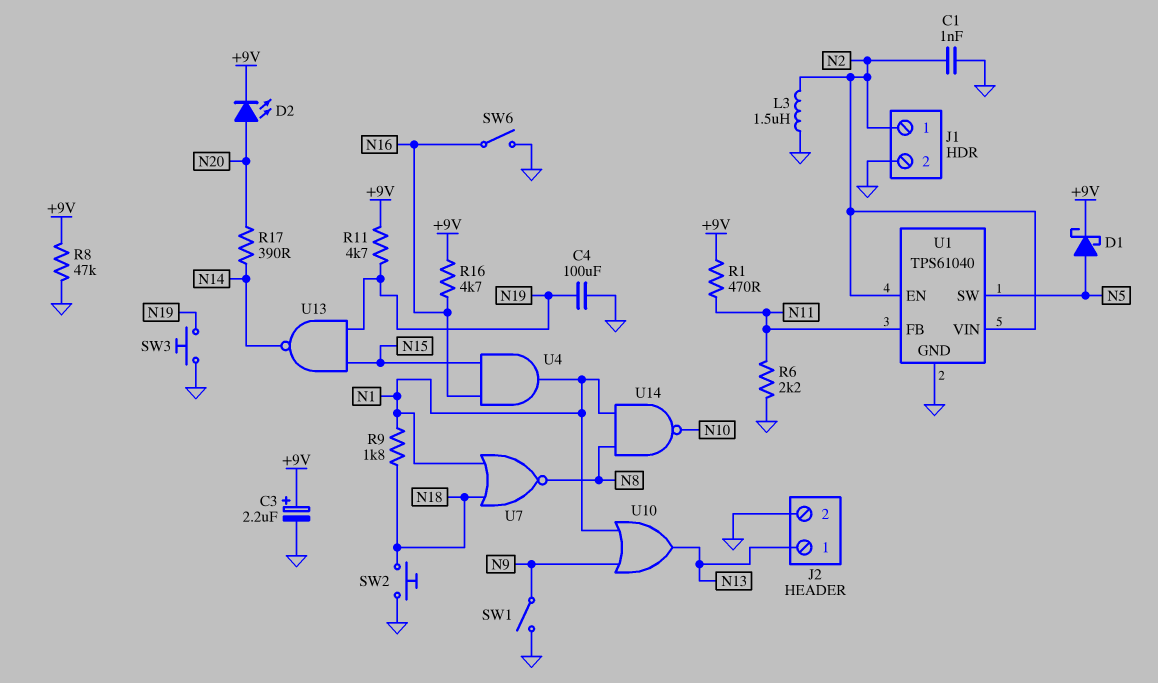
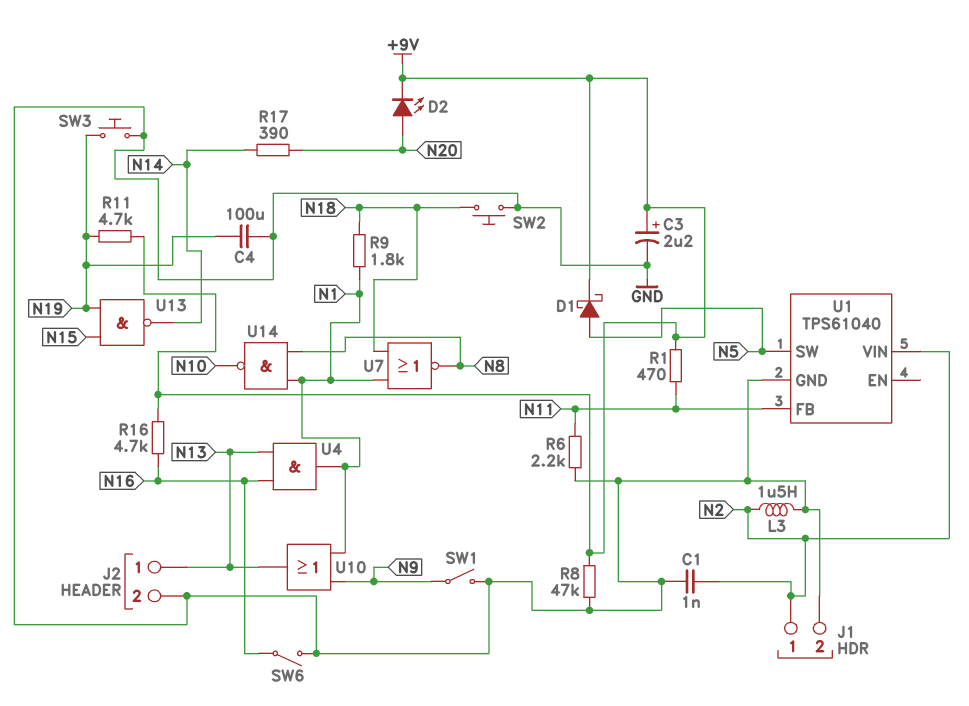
U1 pin EN: N2 -> none
U4: AND (in N15, in N16, out N1) -> AND (in N13, in N16, out N1)

